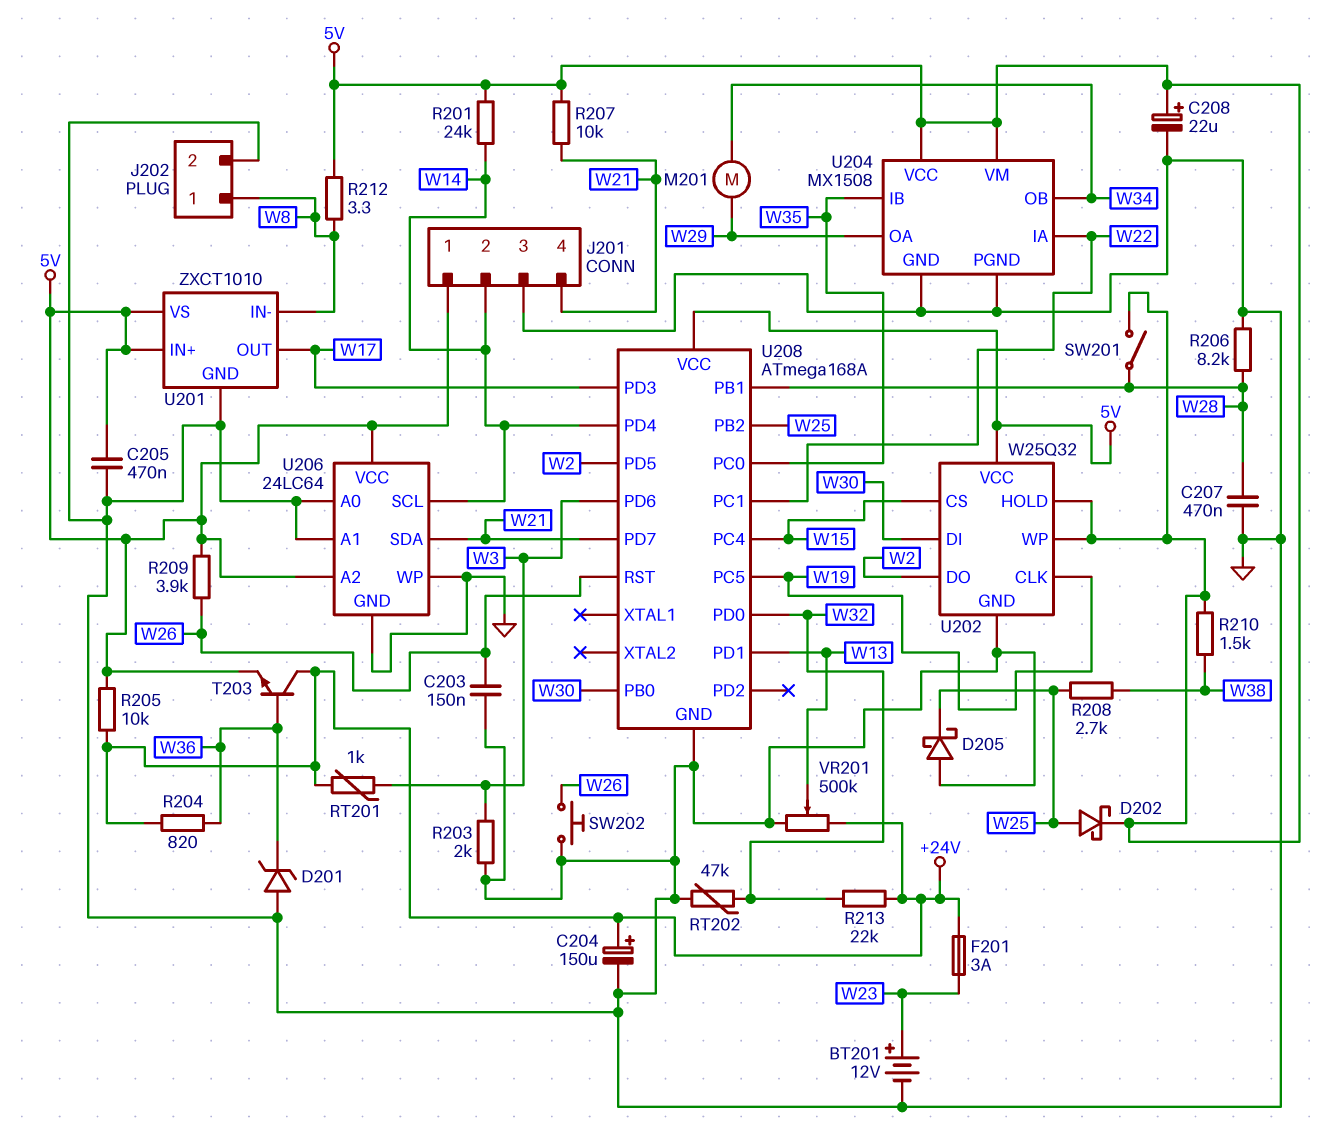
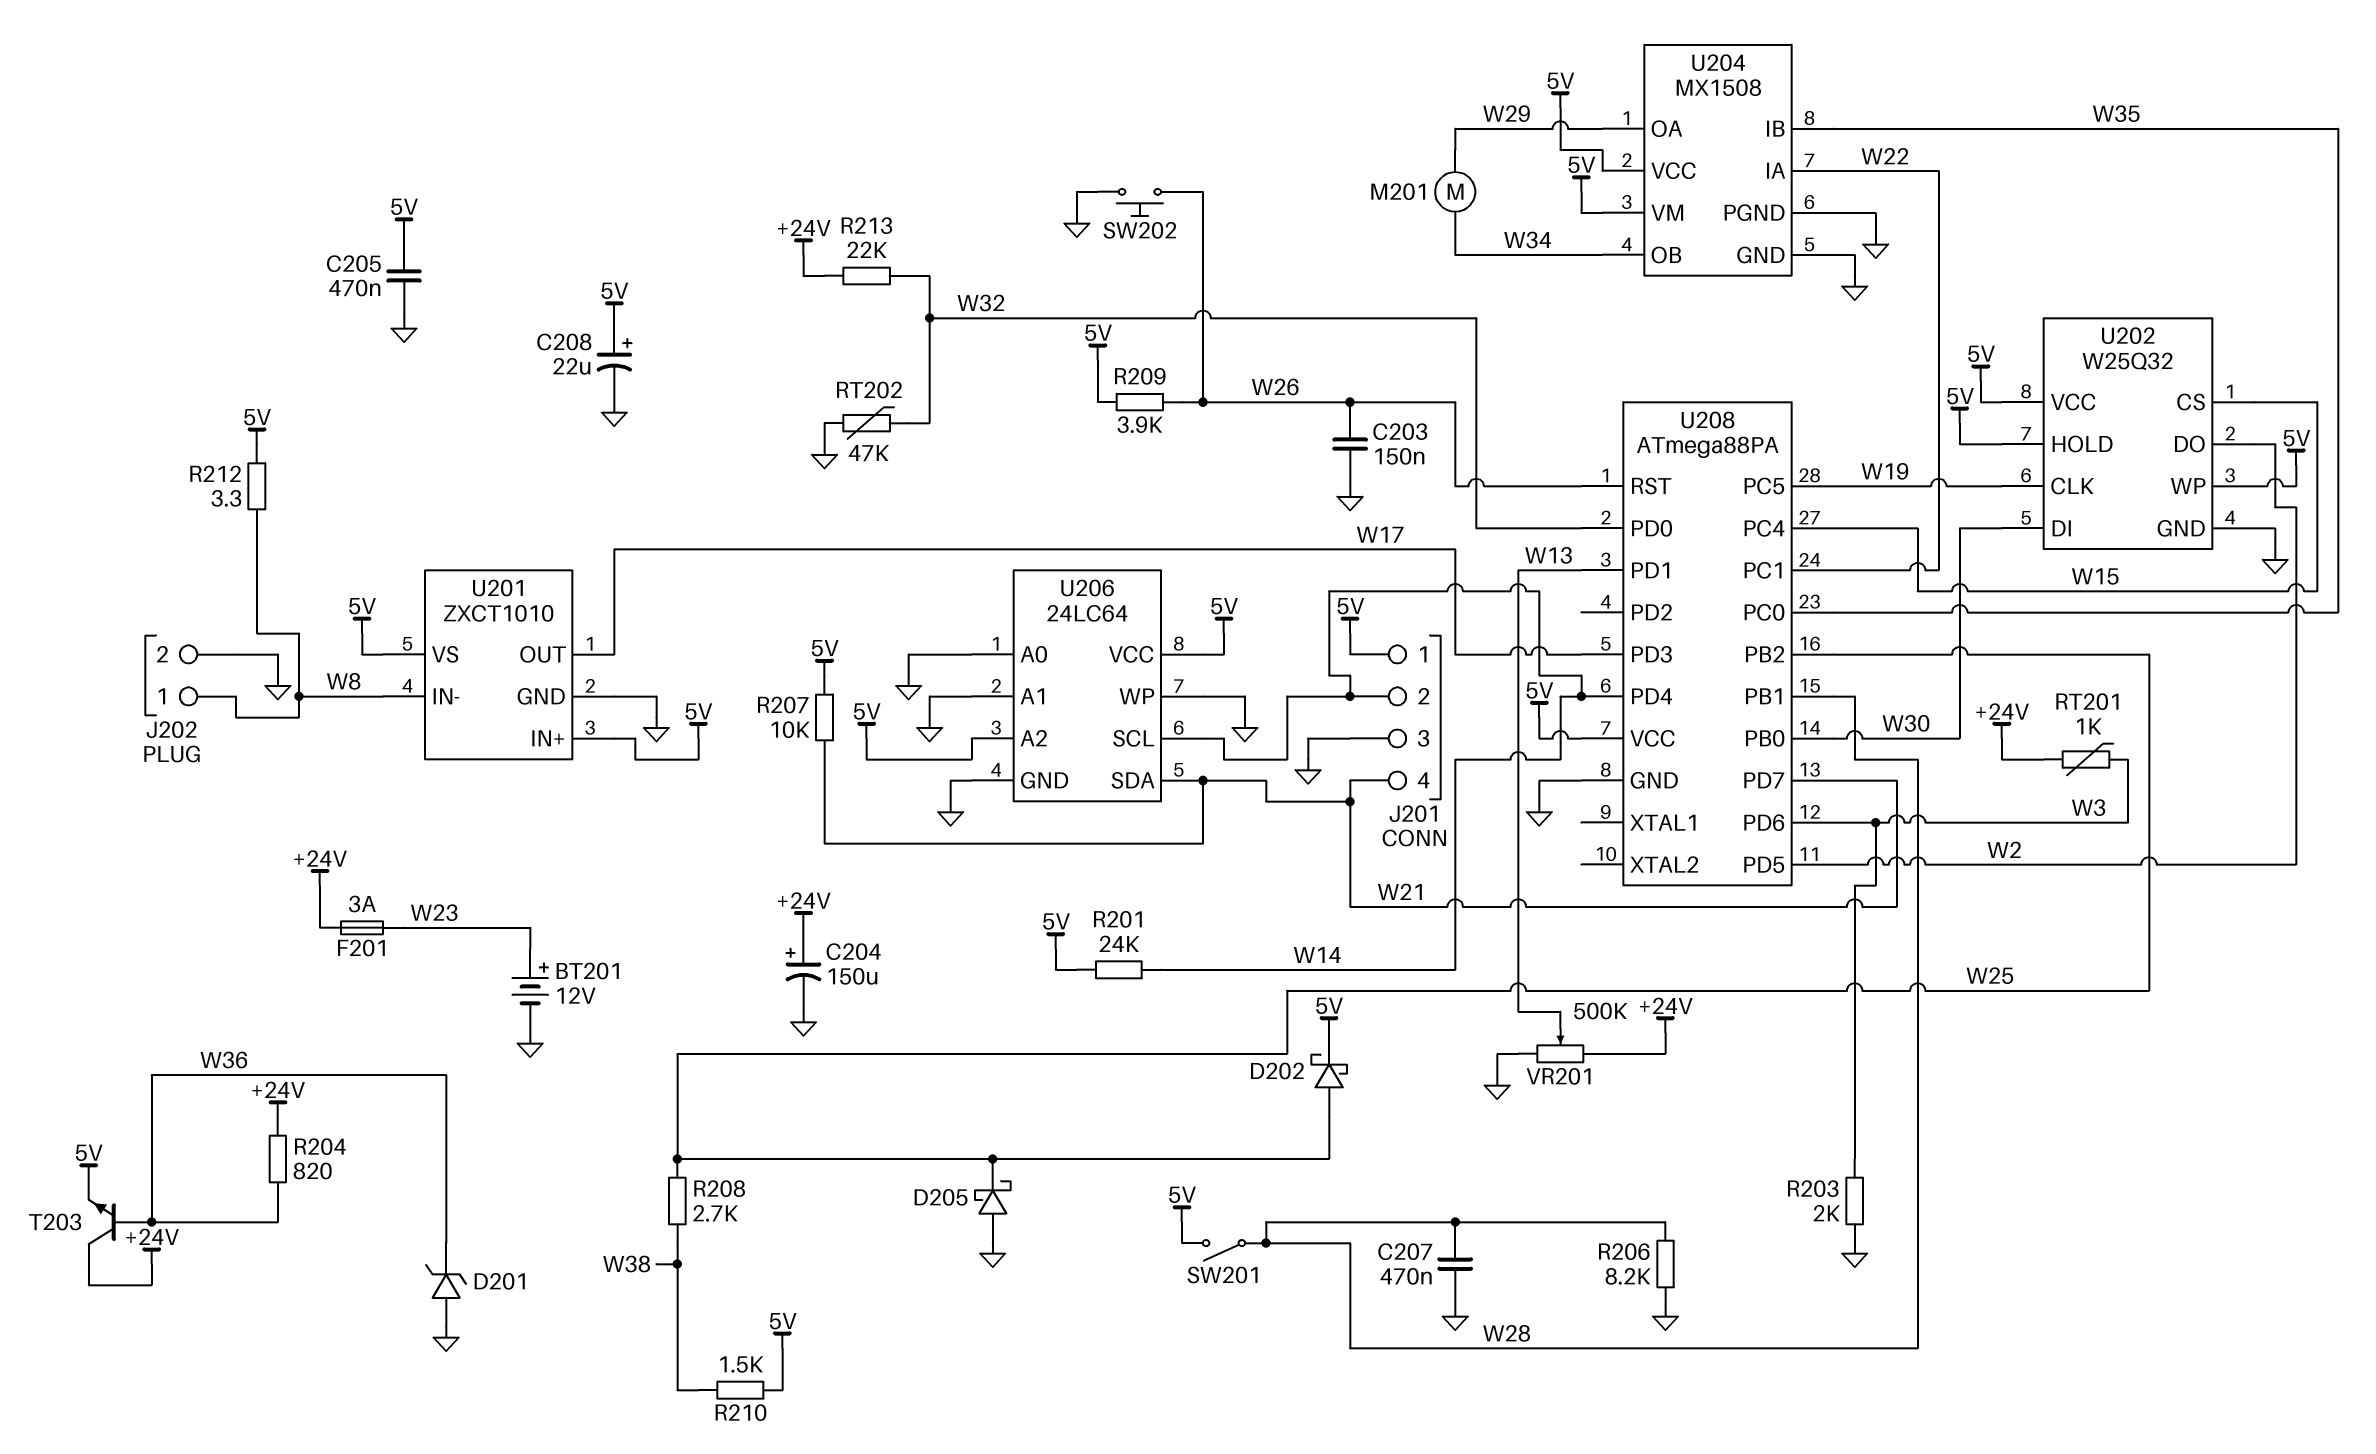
R205: 10k (+24V, 5V) -> none
U208: ATmega168A -> ATmega88PA

